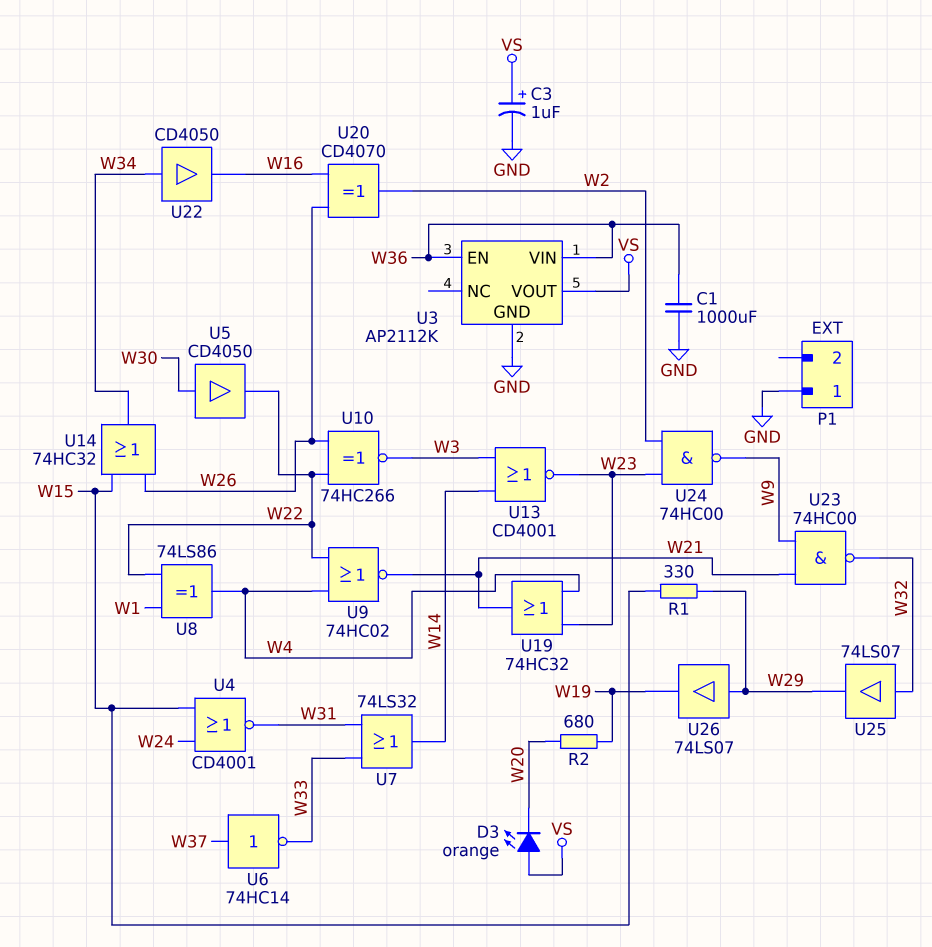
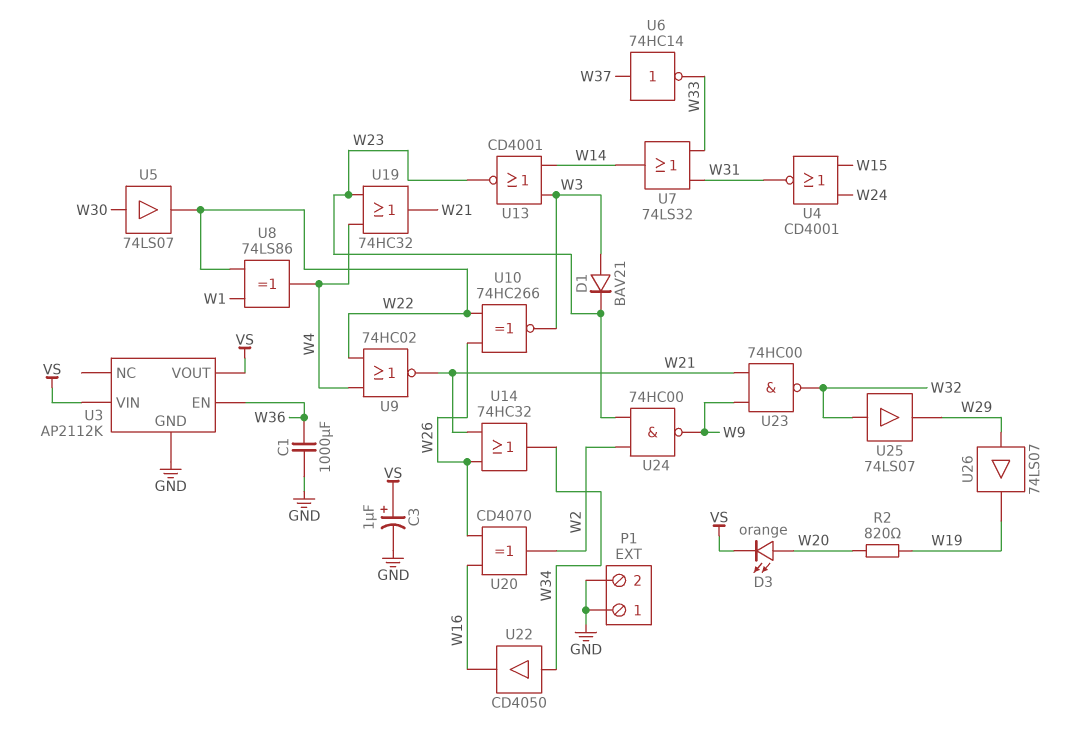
D1: none -> diode BAV21 (A W3, K W23)
D3: LED orange (A VS, K W20) -> LED orange (A W20, K VS)
P1 pin 2: none -> GND
R1: 330 (W15, W29) -> none
R2: 680 (W19, W20) -> 820 (W19, W20)
U3 pin VIN: W36 -> VS
U5: buffer CD4050 (in W30, out W22) -> buffer 74LS07 (in W30, out W22)
U14: OR 74HC32 (in W15, in W26, out W34) -> OR 74HC32 (in W21, in W26, out W34)

